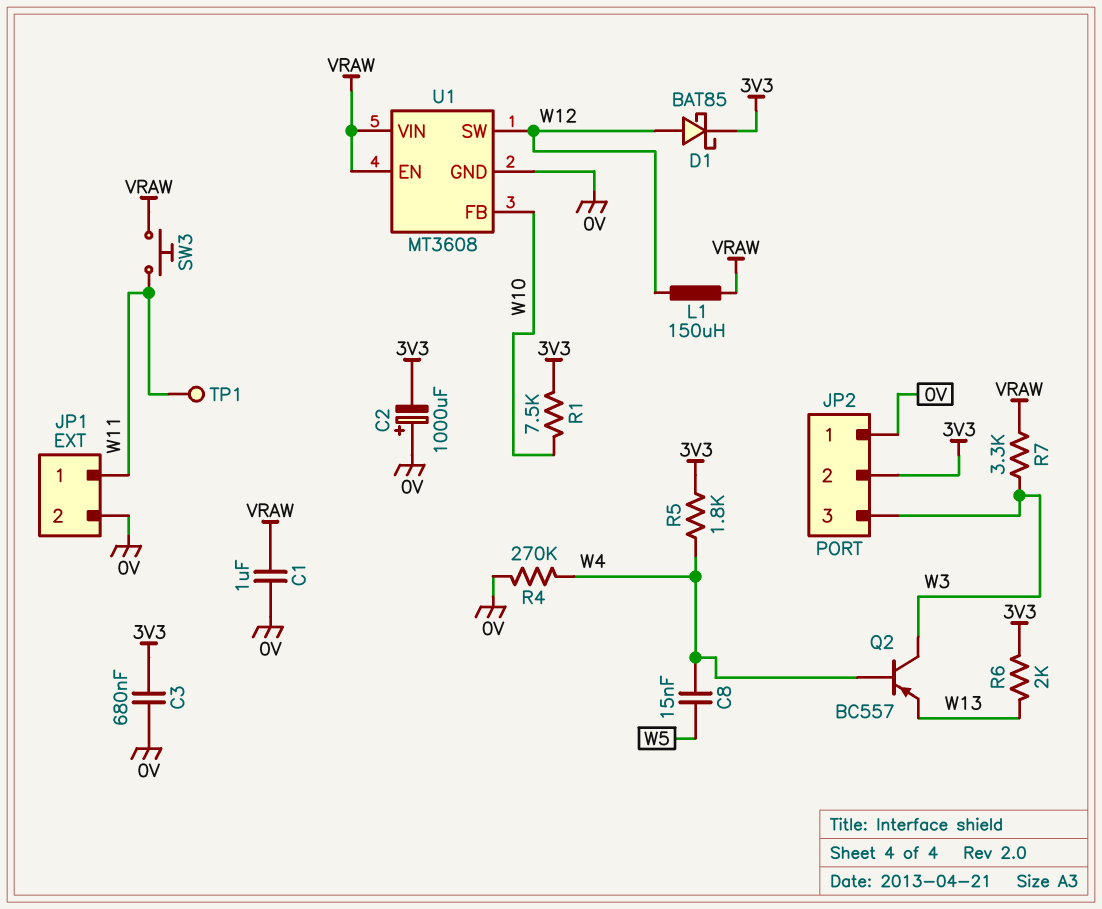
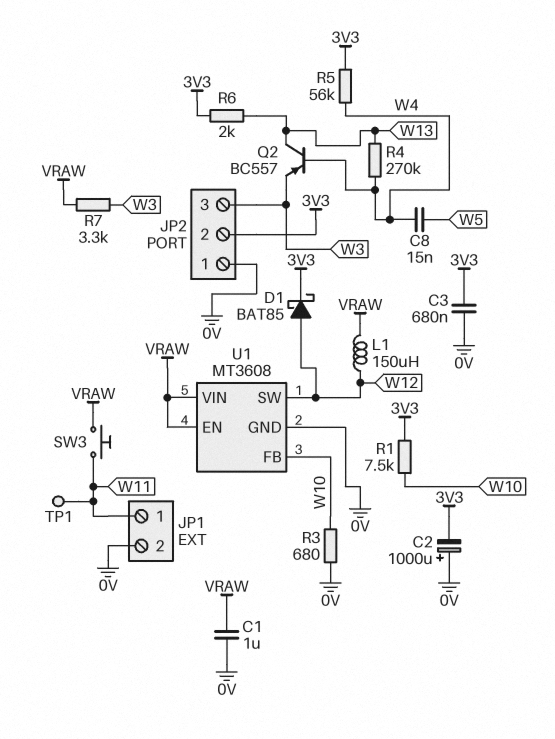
Q2: PNP BC557 (B W4, C W3, E W13) -> PNP BC557 (B W4, C W13, E W3)
R3: none -> 680 (0V, W10)
R4: 270k (0V, W4) -> 270k (W4, W13)
R5: 1.8k (3V3, W4) -> 56k (3V3, W4)

